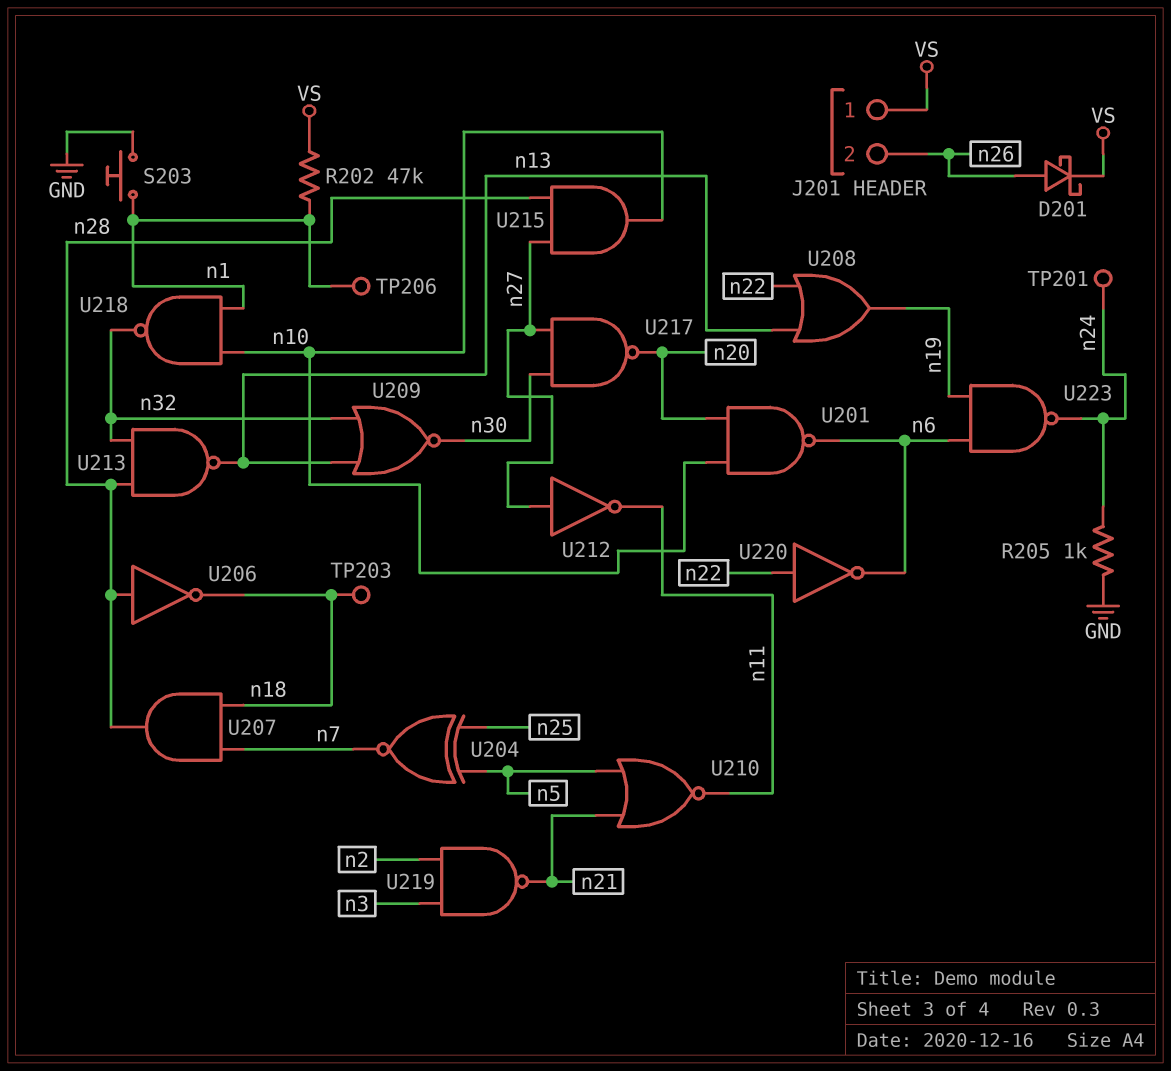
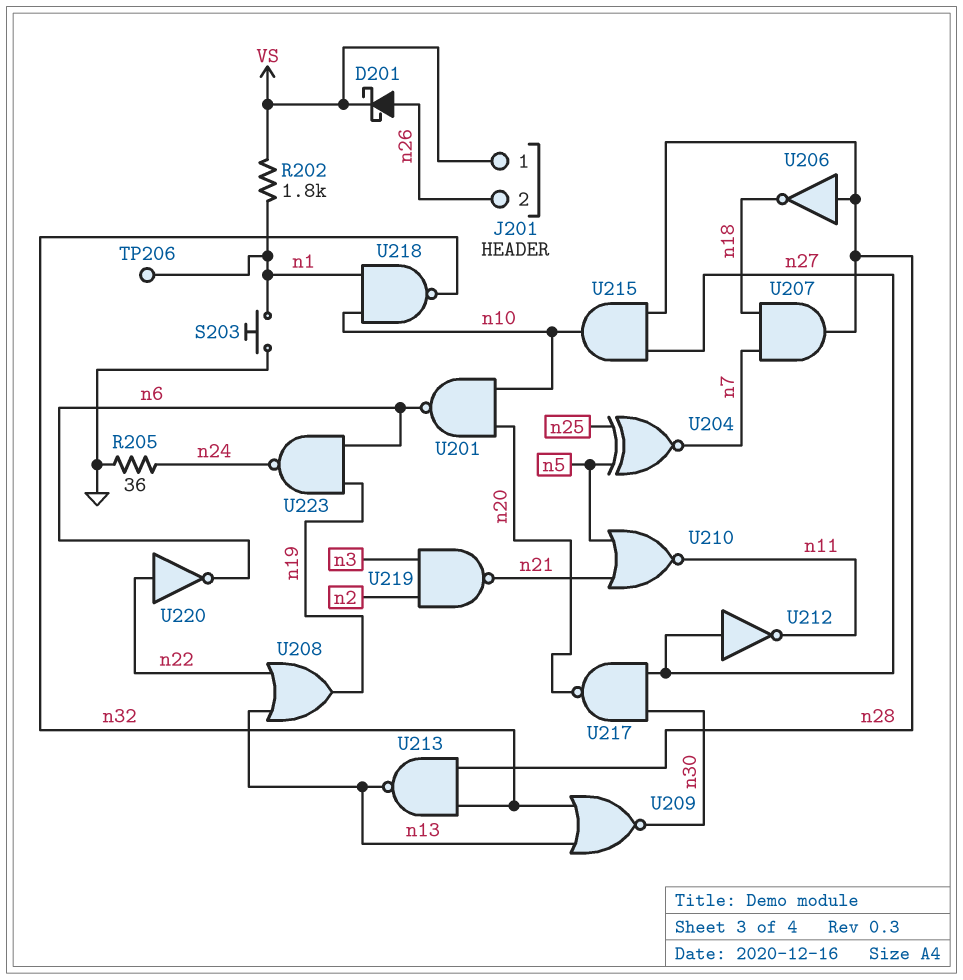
R202: 47k (VS, n1) -> 1.8k (VS, n1)
R205: 1k (GND, n24) -> 36 (GND, n24)
TP201: test point (n24) -> none
TP203: test point (n18) -> none

